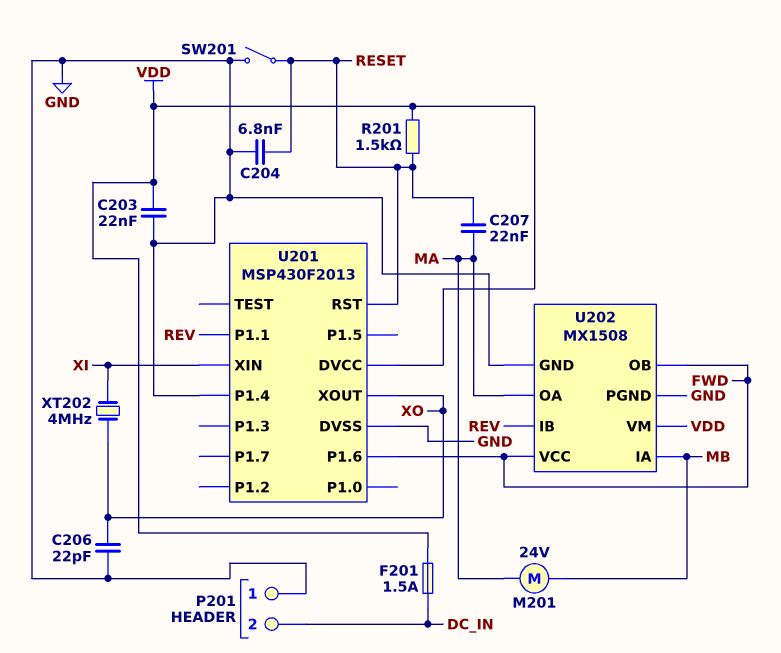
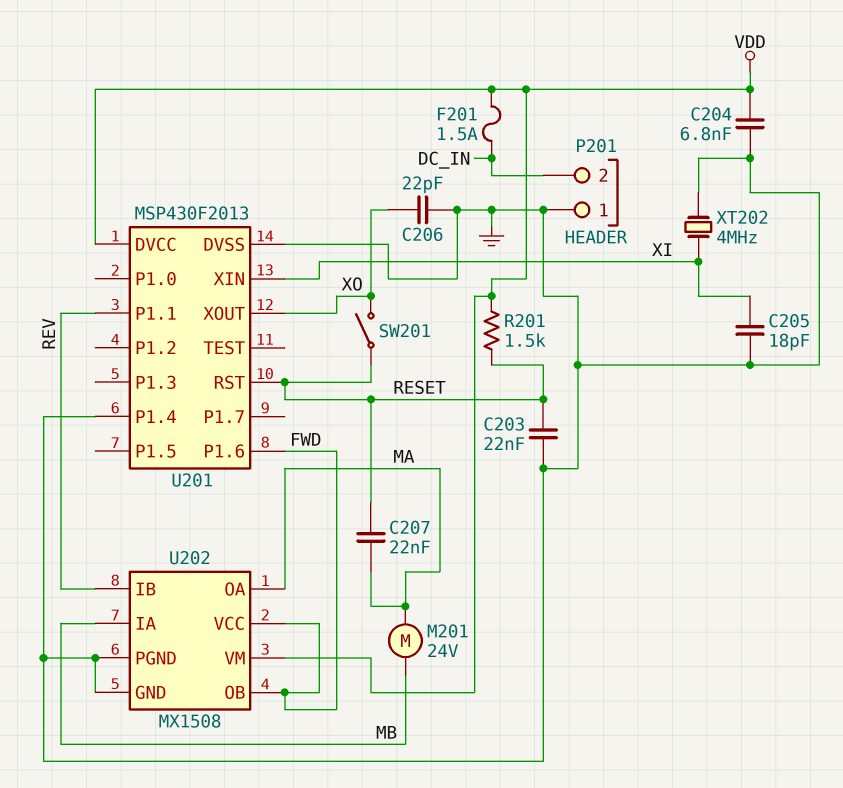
C203: 22nF (GND, VDD) -> 22nF (GND, RESET)
C204: 6.8nF (GND, RESET) -> 6.8nF (GND, VDD)
C205: none -> 18pF (GND, XI)
SW201: switch (GND, RESET) -> switch (RESET, XO)
XT202: 4MHz (XI, XO) -> 4MHz (GND, XI)

